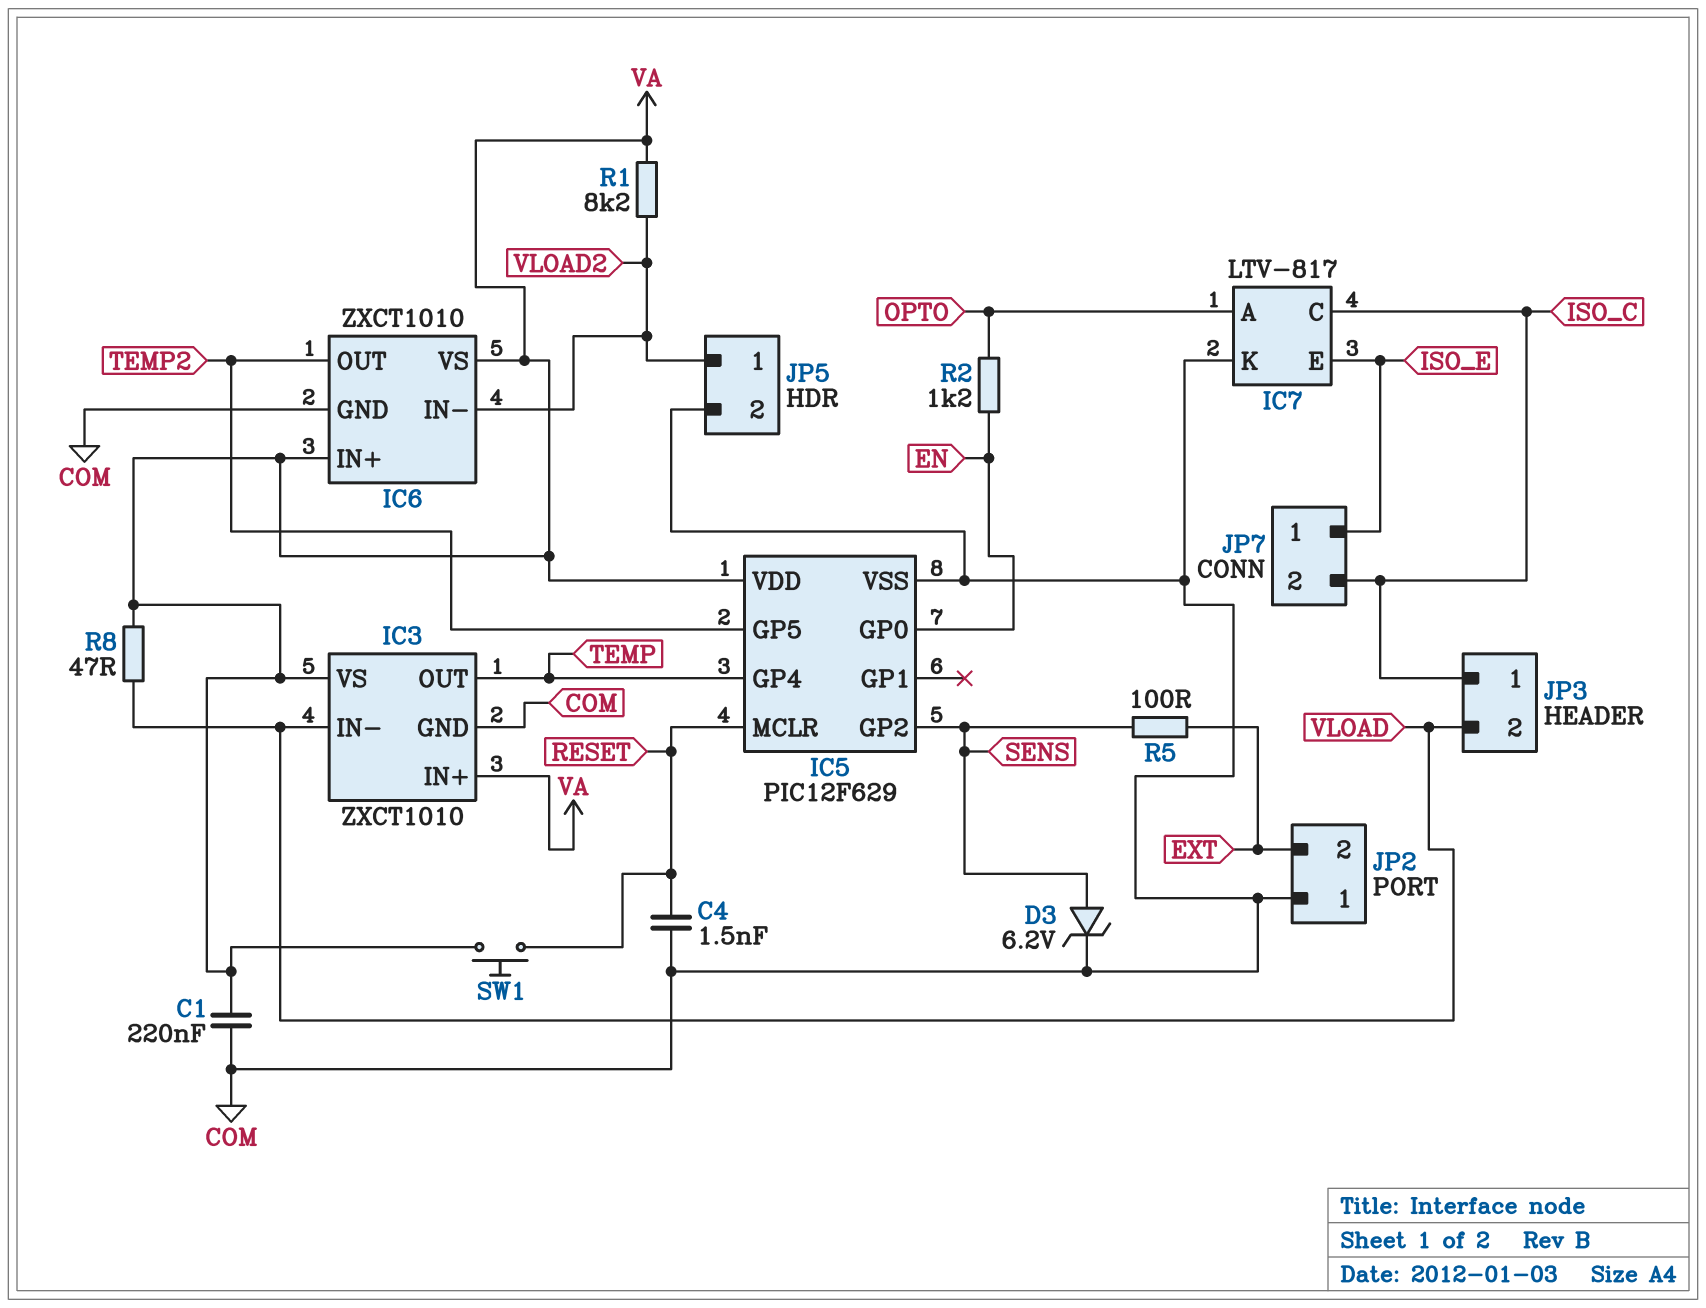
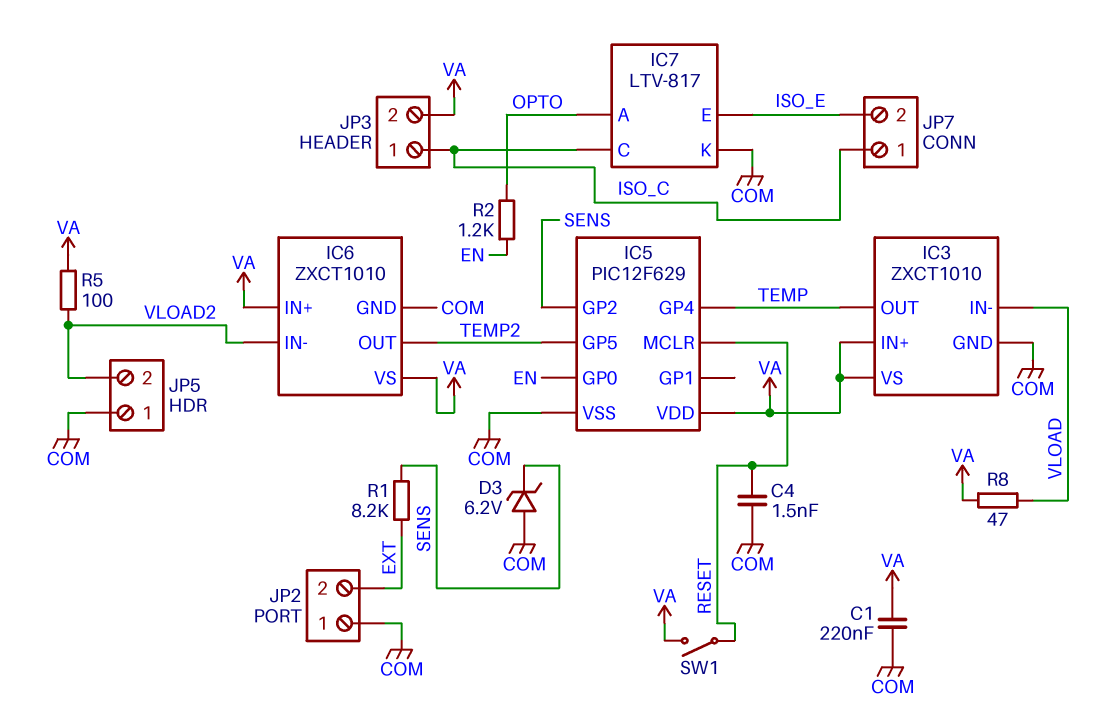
D3: zener 6.2V (A SENS, K COM) -> zener 6.2V (A COM, K SENS)
JP3 pin 2: VLOAD -> VA
JP5 pin 1: VLOAD2 -> COM
JP5 pin 2: COM -> VLOAD2
JP7 pin 1: ISO_E -> ISO_C
JP7 pin 2: ISO_C -> ISO_E
R1: 8.2k (VA, VLOAD2) -> 8.2k (EXT, SENS)
R5: 100 (EXT, SENS) -> 100 (VA, VLOAD2)
SW1: button (RESET, VA) -> switch (RESET, VA)

